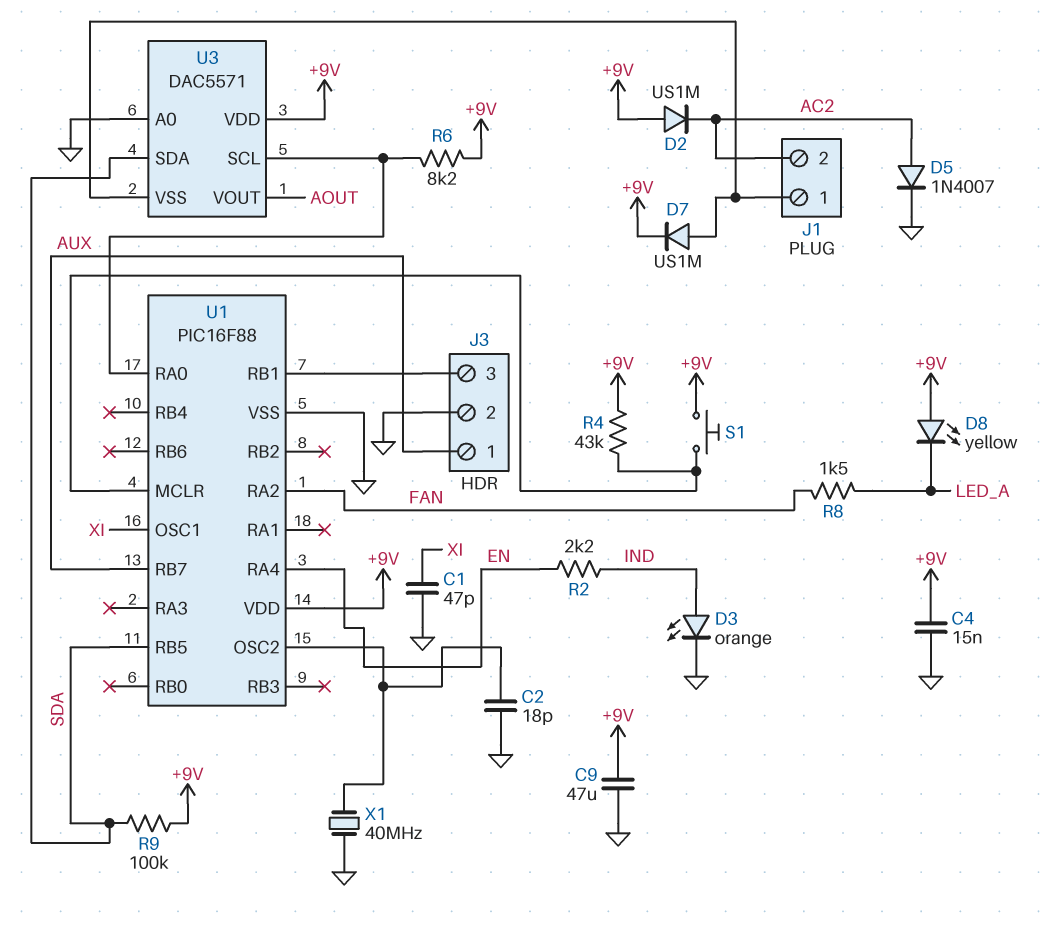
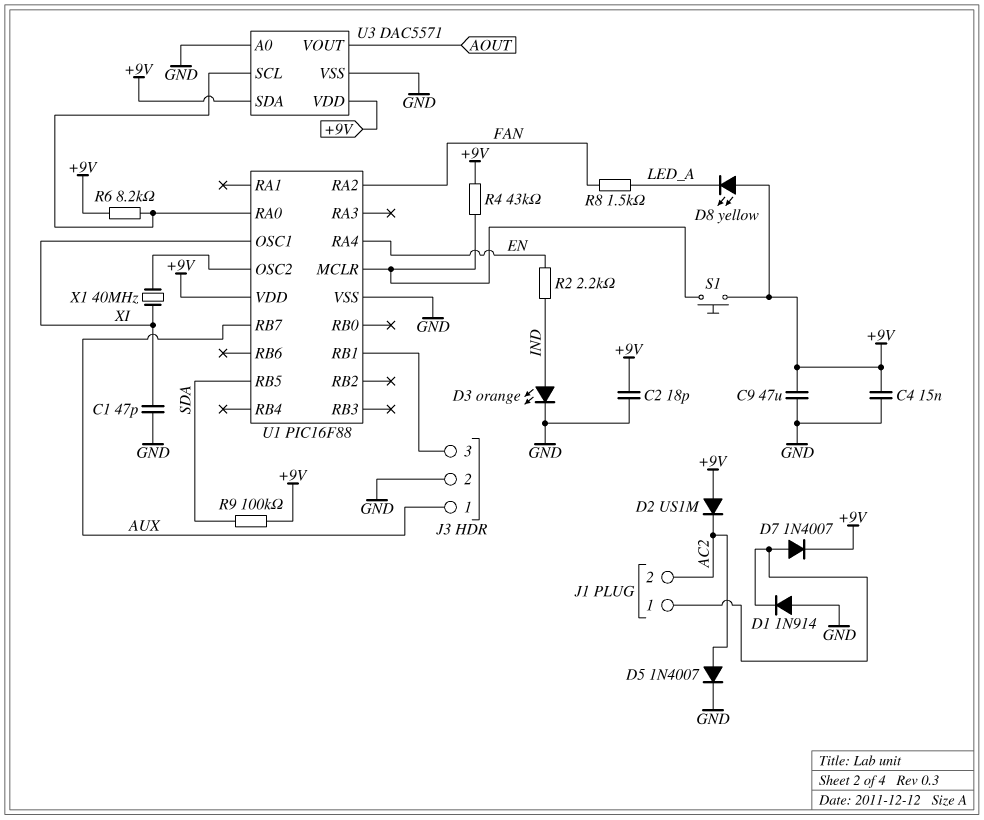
C2: 18pF (GND, U1/OSC2) -> 18pF (+9V, GND)
D1: none -> diode 1N914 (A GND, K J1/1)
D7: diode US1M (A J1/1, K +9V) -> diode 1N4007 (A J1/1, K +9V)
U3 pin SDA: SDA -> +9V
U3 pin VSS: J1/1 -> GND
X1: 40MHz (GND, U1/OSC2) -> 40MHz (U1/OSC2, XI)

